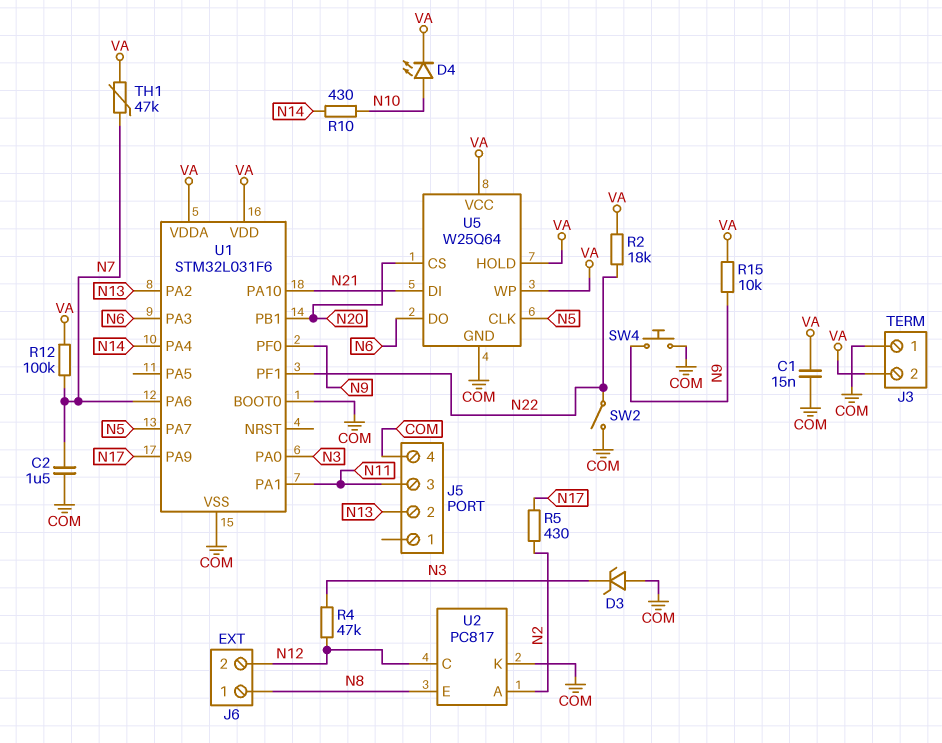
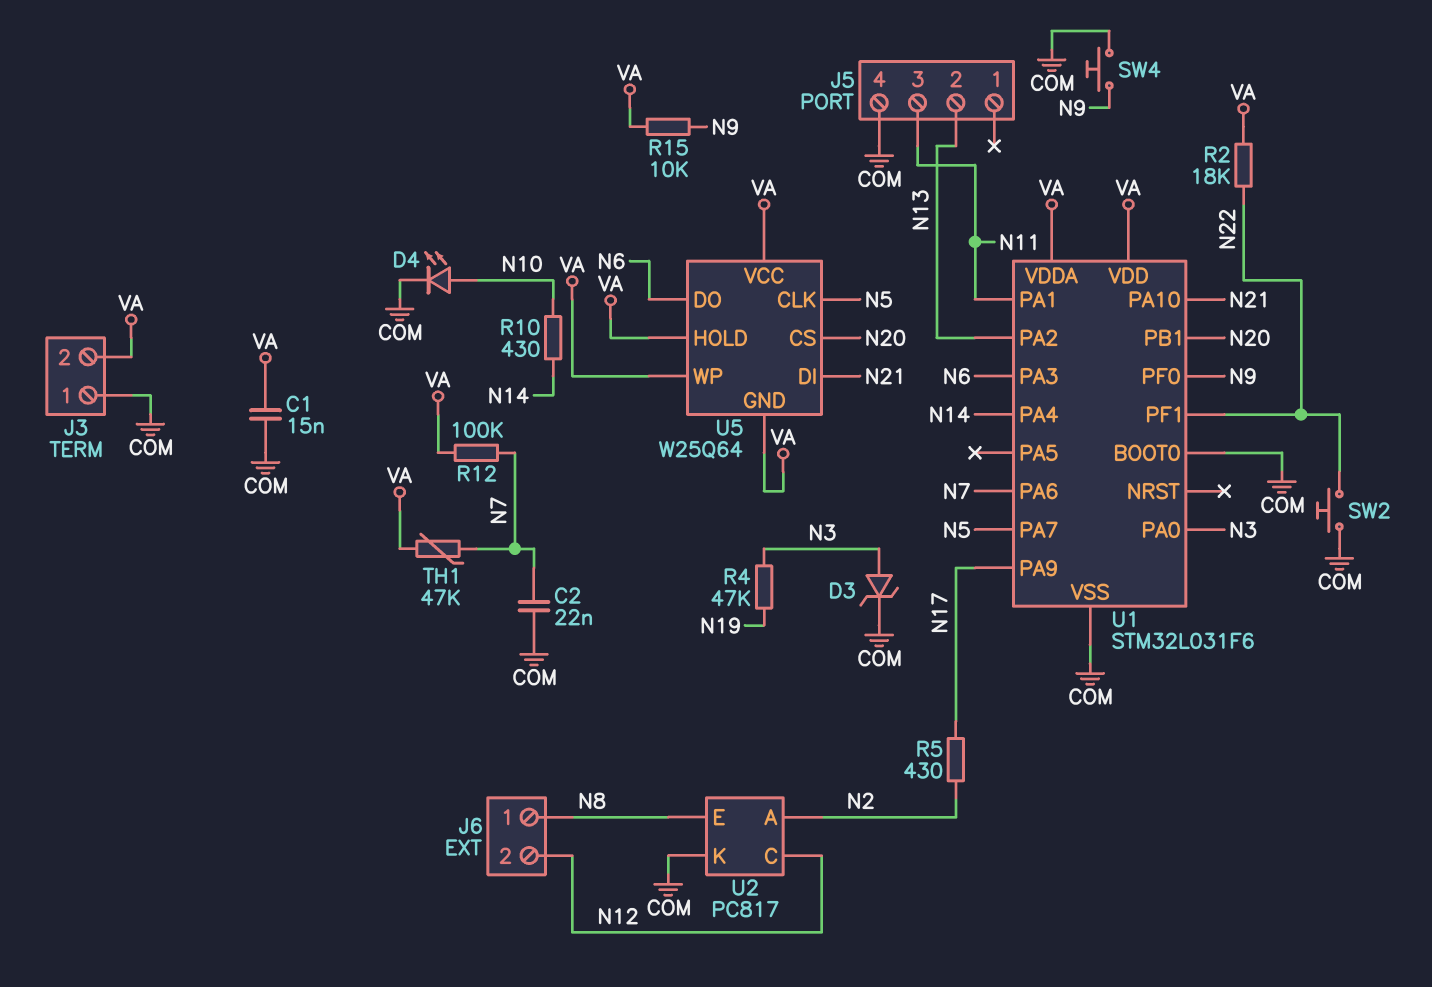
C2: 1.5uF (COM, N7) -> 22nF (COM, N7)
D3: zener (A COM, K N3) -> zener (A N3, K COM)
D4: LED (A N10, K VA) -> LED (A N10, K COM)
R4: 47k (N3, N12) -> 47k (N3, N19)
SW2: switch (COM, N22) -> button (COM, N22)
U5 pin GND: COM -> VA

